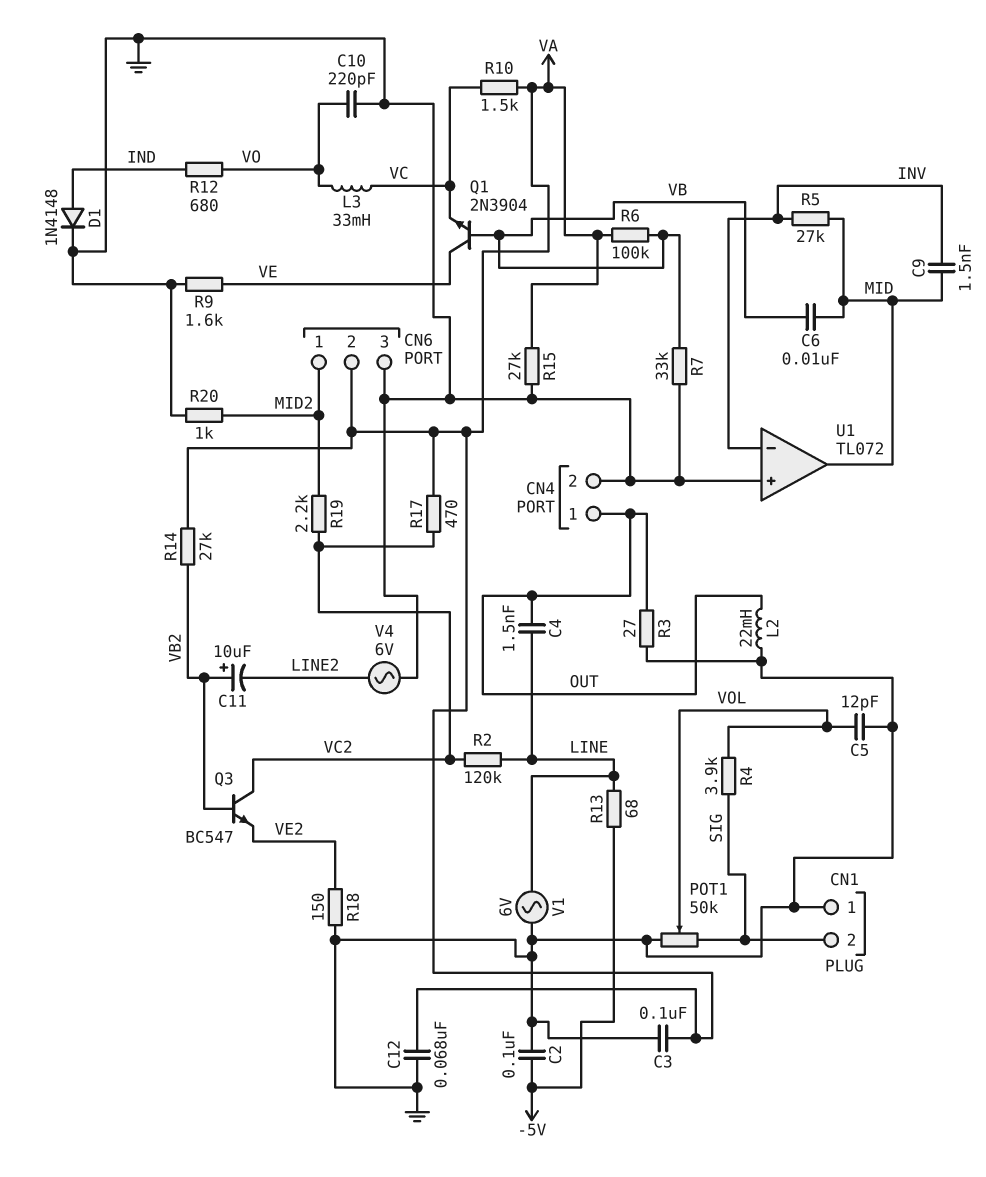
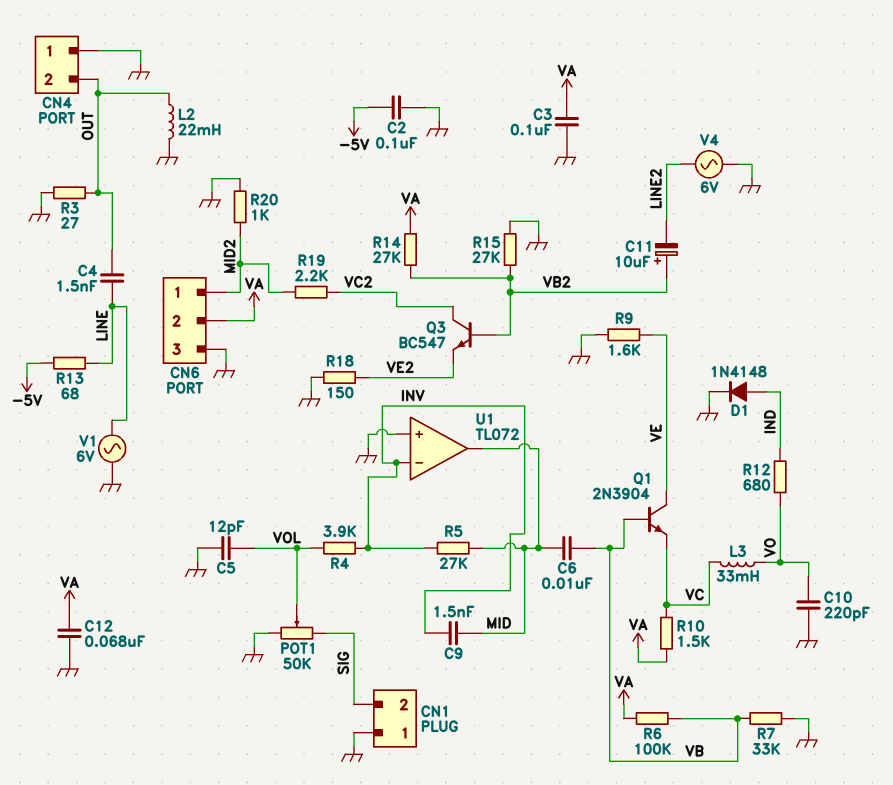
CN4 pin 1: OUT -> GND
CN4 pin 2: GND -> OUT
R2: 120k (LINE, VC2) -> none
R4: 3.9k (SIG, VOL) -> 3.9k (INV, VOL)
R15: 27k (GND, VA) -> 27k (GND, VB2)
R17: 470 (VA, VC2) -> none

